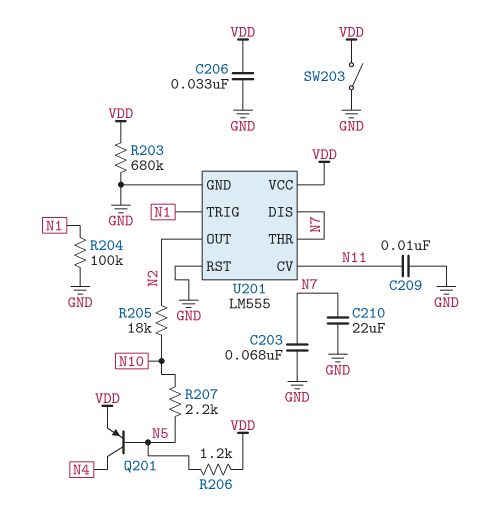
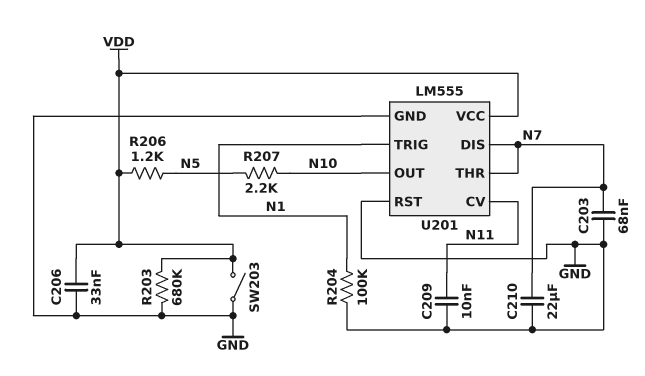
Q201: PNP (B N5, C N4, E VDD) -> none
R205: 18k (N2, N10) -> none
U201 pin OUT: N2 -> N10

